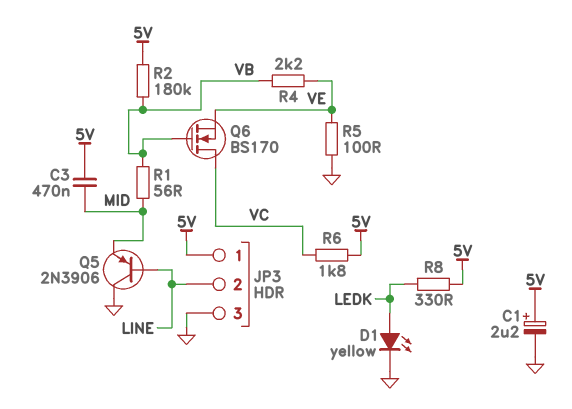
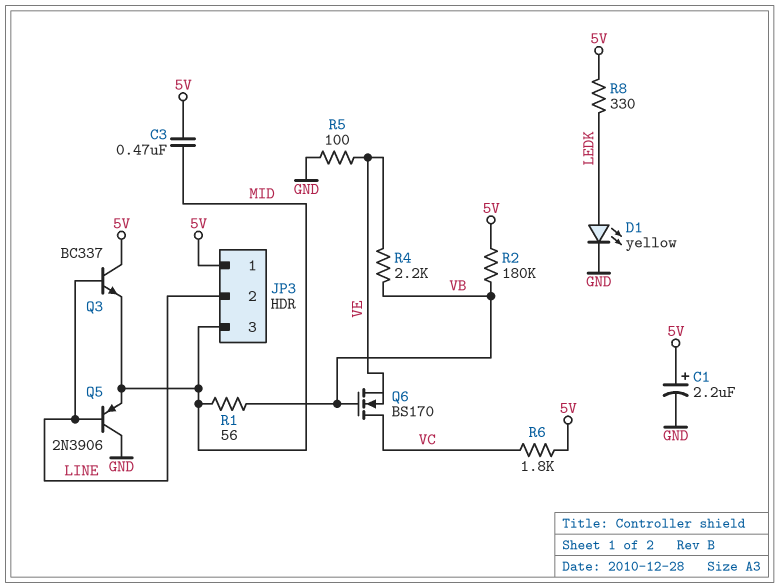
JP3 pin 3: GND -> MID
Q3: none -> NPN BC337 (B LINE, C 5V, E MID)

